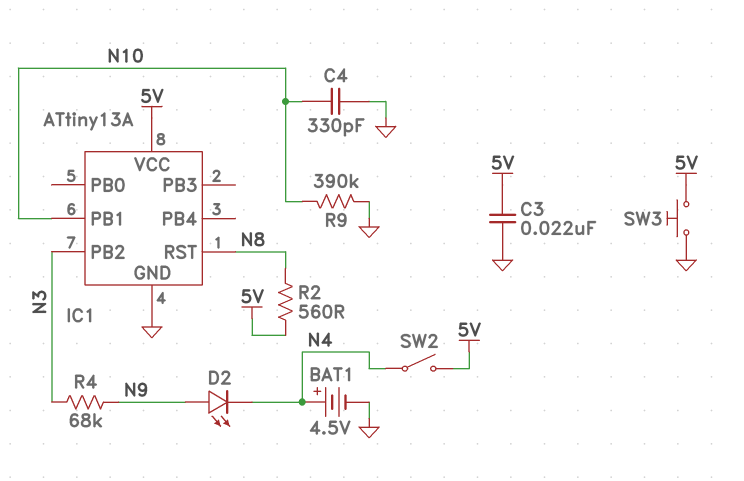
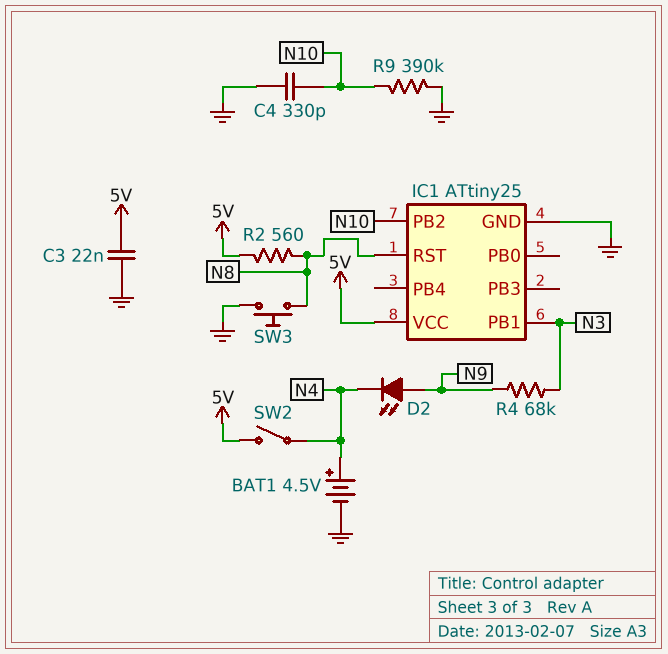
IC1: ATtiny13A -> ATtiny25
IC1 pin PB1: N10 -> N3
IC1 pin PB2: N3 -> N10
SW3: button (5V, GND) -> button (GND, N8)

